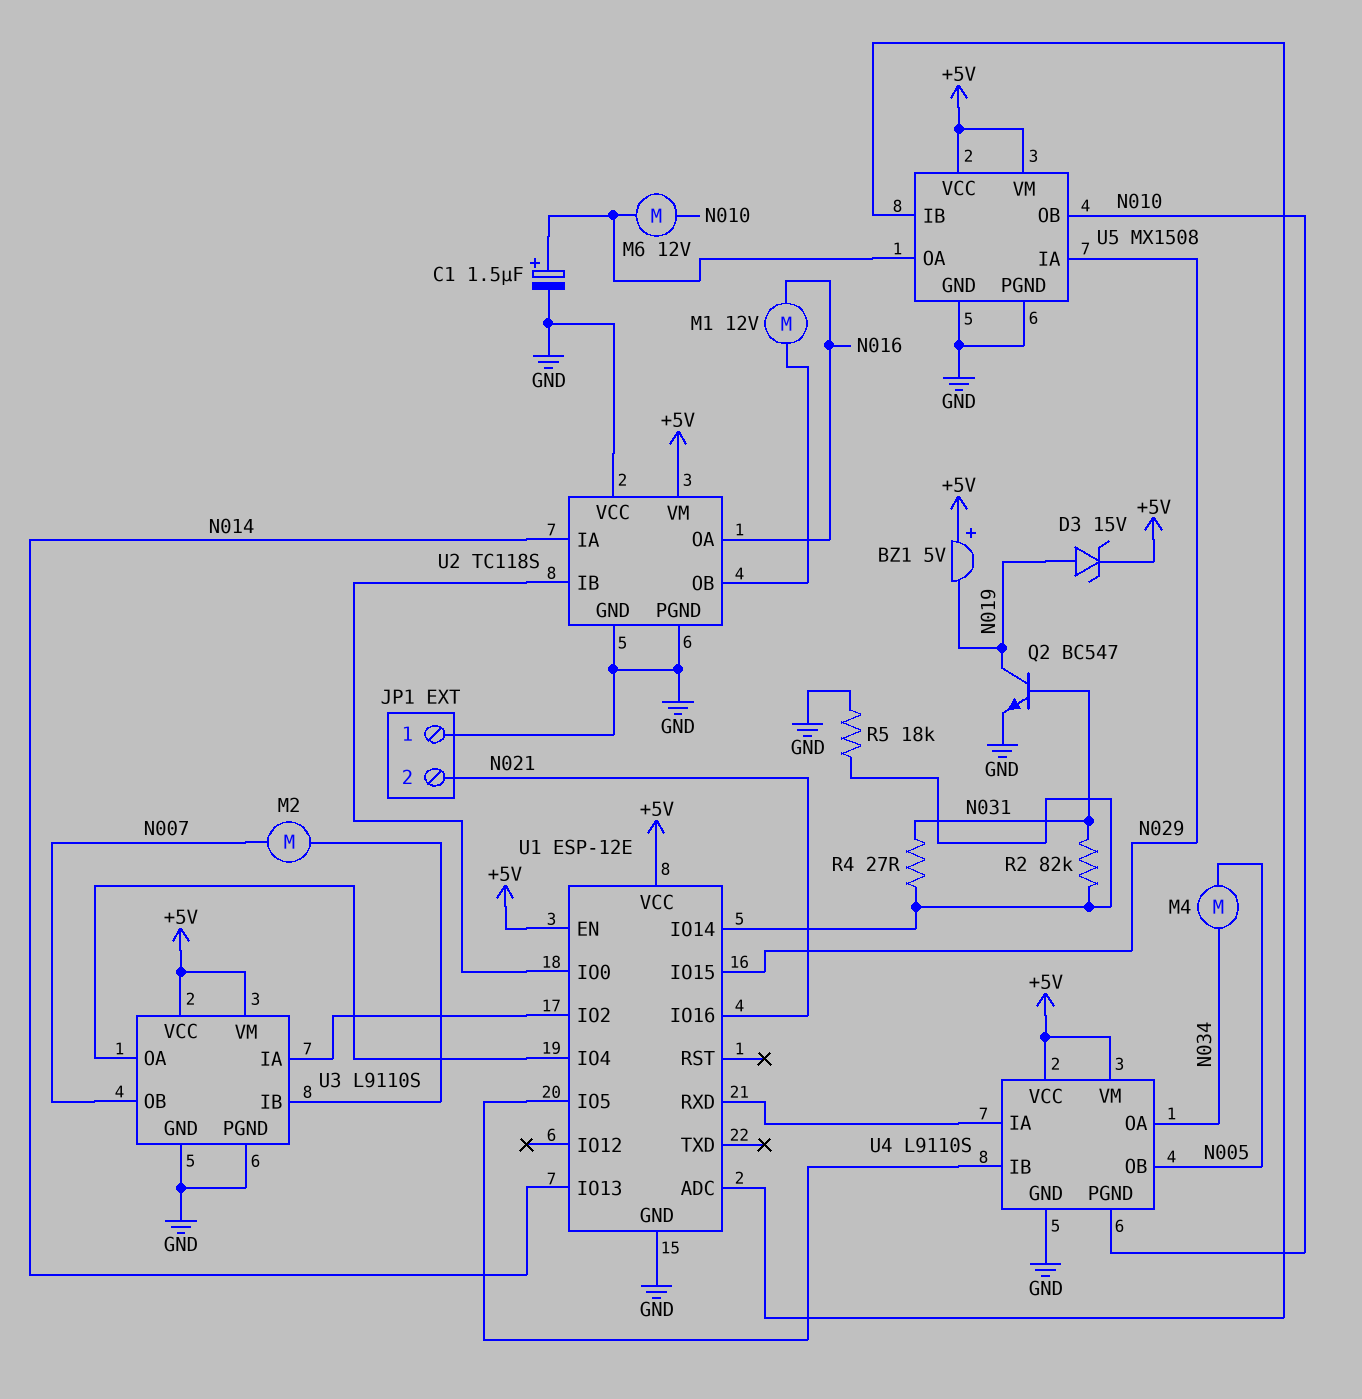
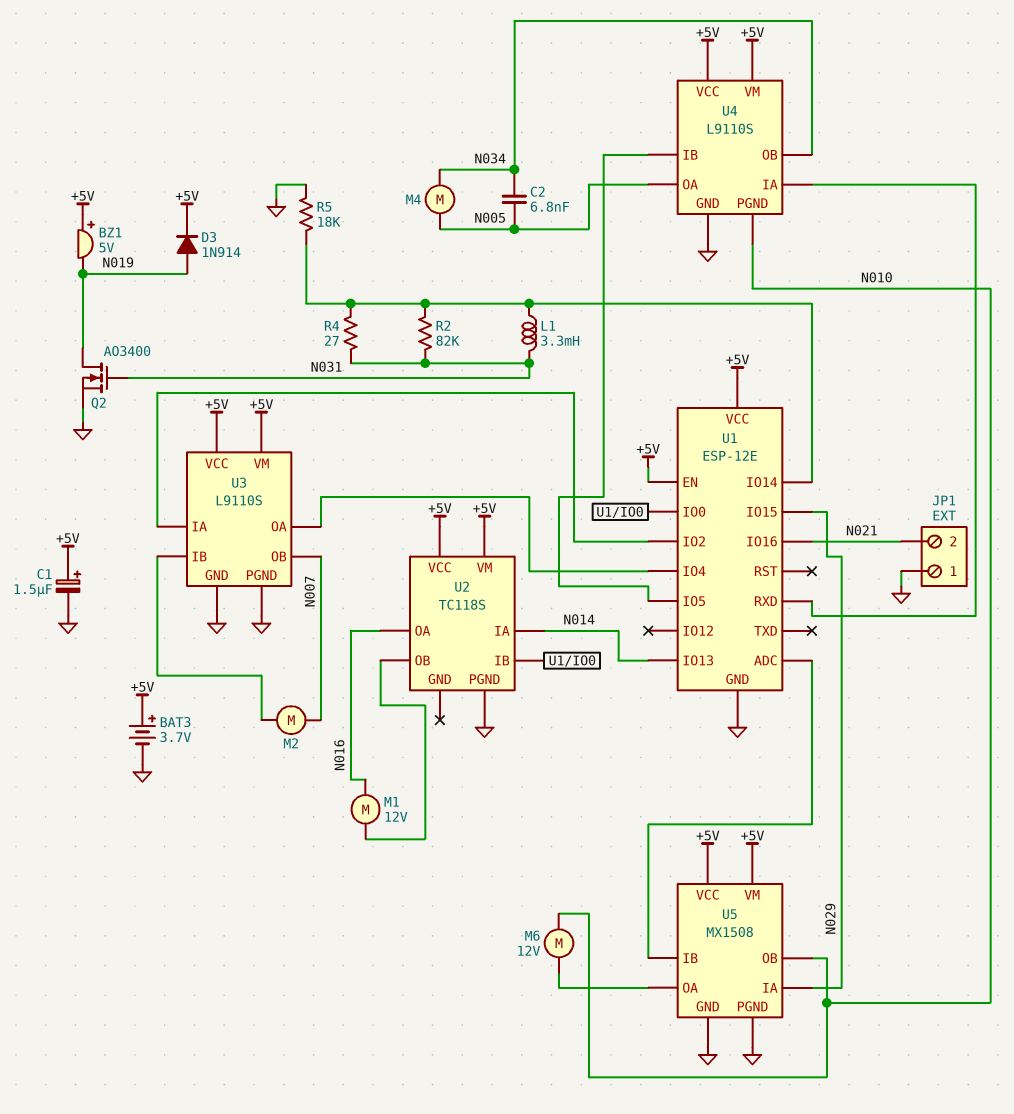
BAT3: none -> 3.7V (plus +5V, minus GND)
C1: 1.5uF (plus U5/OA, minus GND) -> 1.5uF (plus +5V, minus GND)
C2: none -> 6.8nF (N005, N034)
D3: zener 15V (A N019, K +5V) -> diode 1N914 (A N019, K +5V)
L1: none -> 3.3mH (N031, U1/IO14)
Q2: NPN BC547 (B N031, C N019, E GND) -> NMOS AO3400 (G N031, D N019, S GND)
U2 pin GND: GND -> none
U2 pin VCC: GND -> +5V
U4 pin OA: N034 -> N005
U4 pin OB: N005 -> N034

